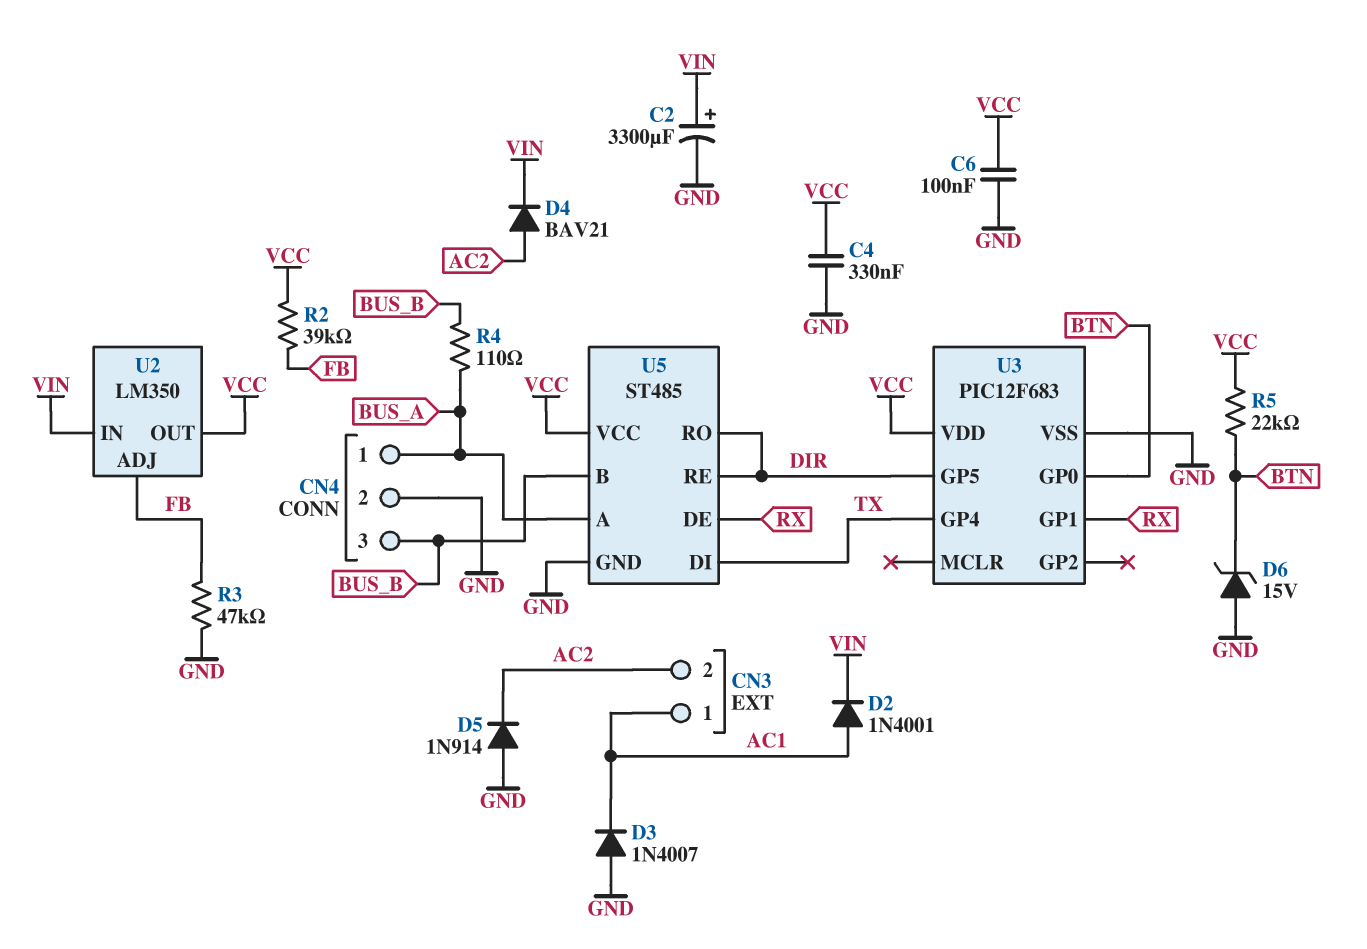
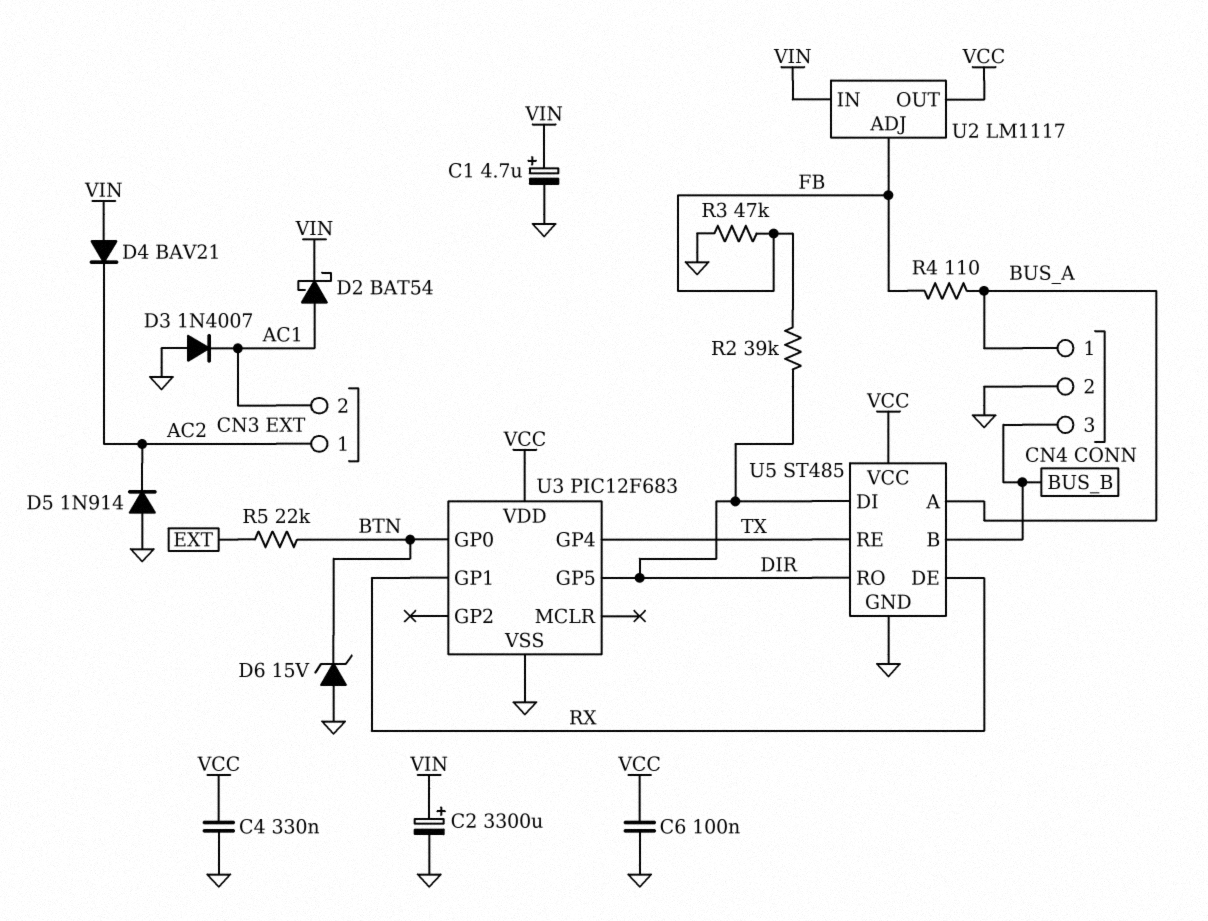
C1: none -> 4.7uF (plus VIN, minus GND)
CN3 pin 1: AC1 -> AC2
CN3 pin 2: AC2 -> AC1
D2: diode 1N4001 (A AC1, K VIN) -> schottky BAT54 (A AC1, K VIN)
D4: diode BAV21 (A AC2, K VIN) -> diode BAV21 (A VIN, K AC2)
R2: 39k (FB, VCC) -> 39k (DIR, FB)
R4: 110 (BUS_A, BUS_B) -> 110 (BUS_A, FB)
R5: 22k (BTN, VCC) -> 22k (BTN, EXT)
U2: LM350 -> LM1117
U5 pin DI: TX -> DIR
U5 pin RE: DIR -> TX

